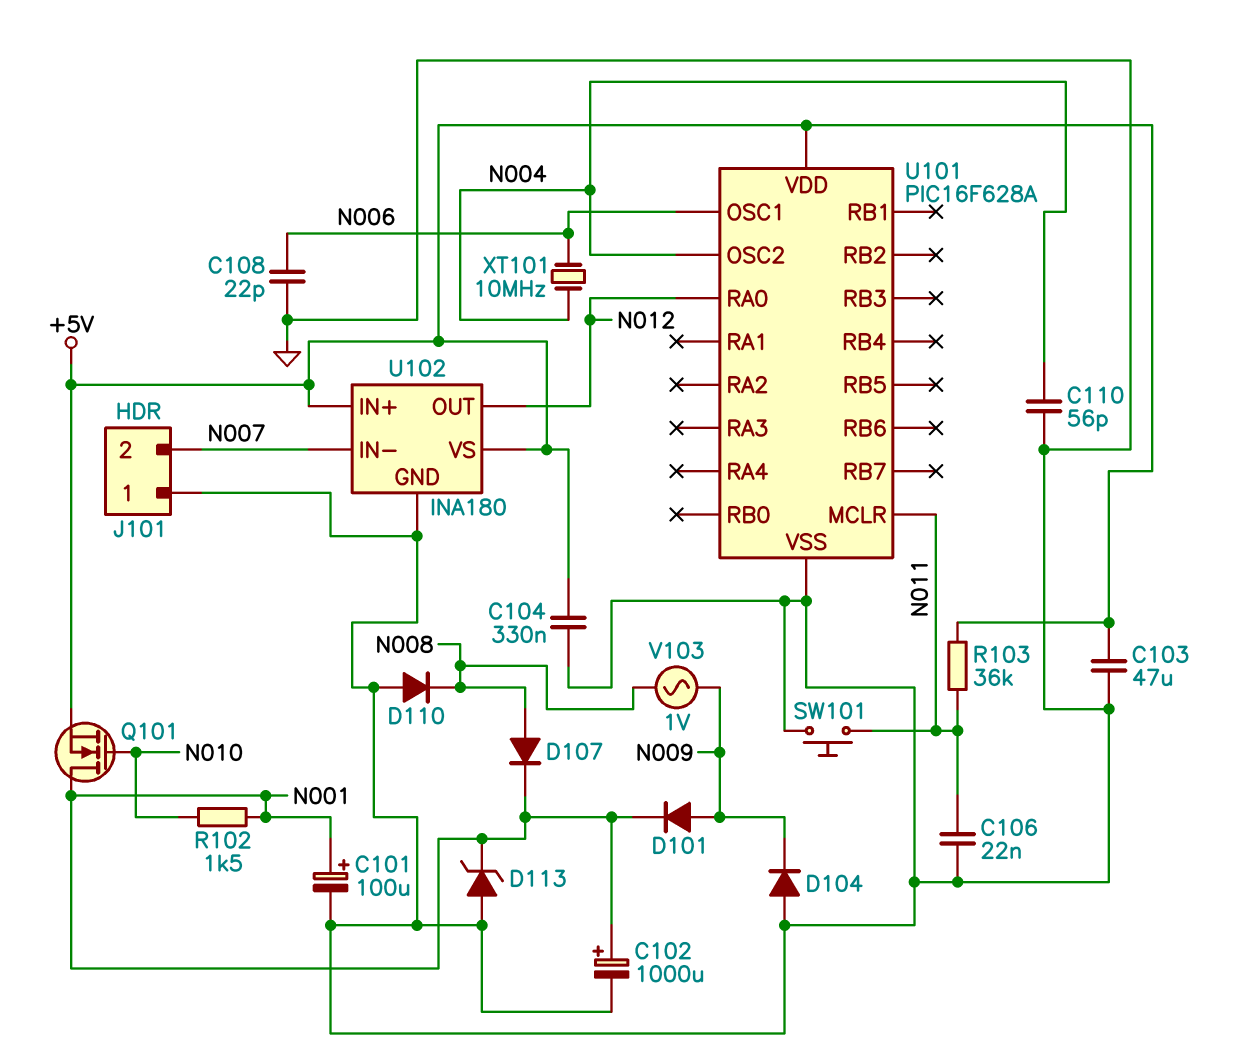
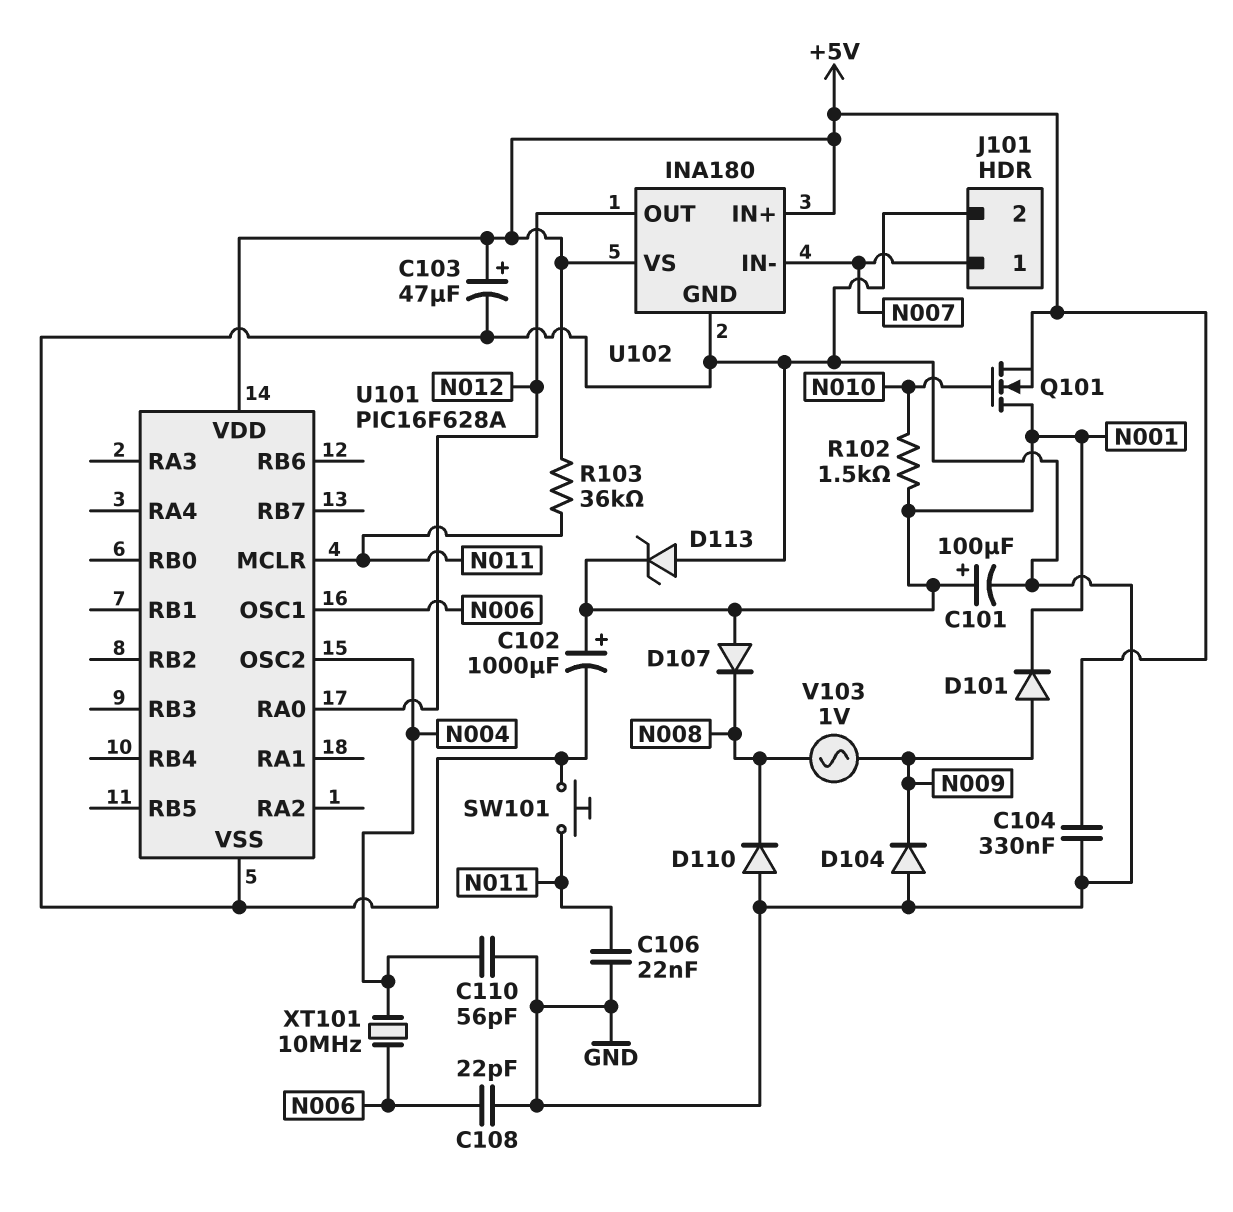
C103: 47uF (+5V, GND) -> 47uF (plus +5V, minus GND)
D107: diode (A N008, K N001) -> diode (A N001, K N008)
J101 pin 1: GND -> N007
J101 pin 2: N007 -> GND

